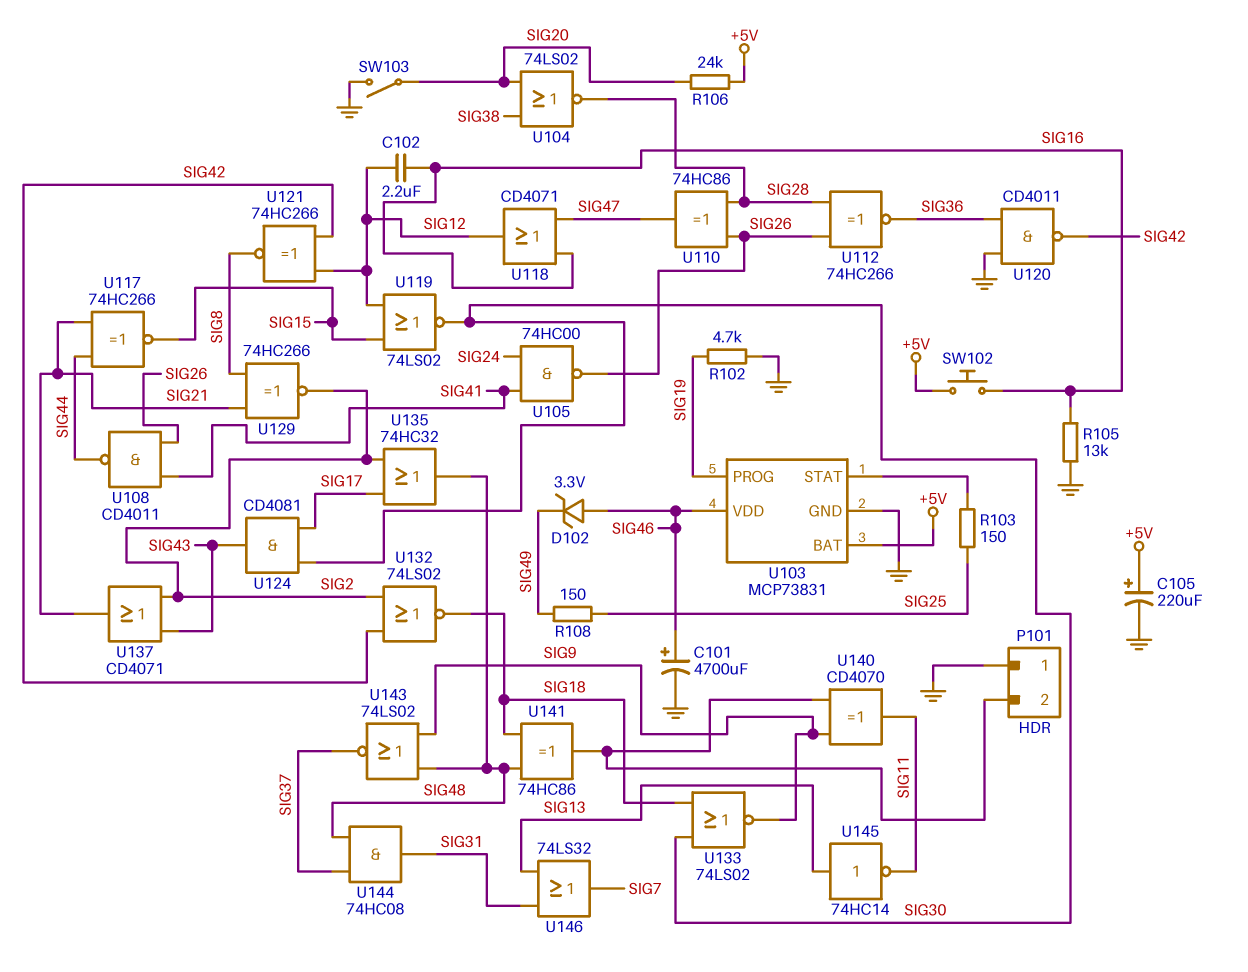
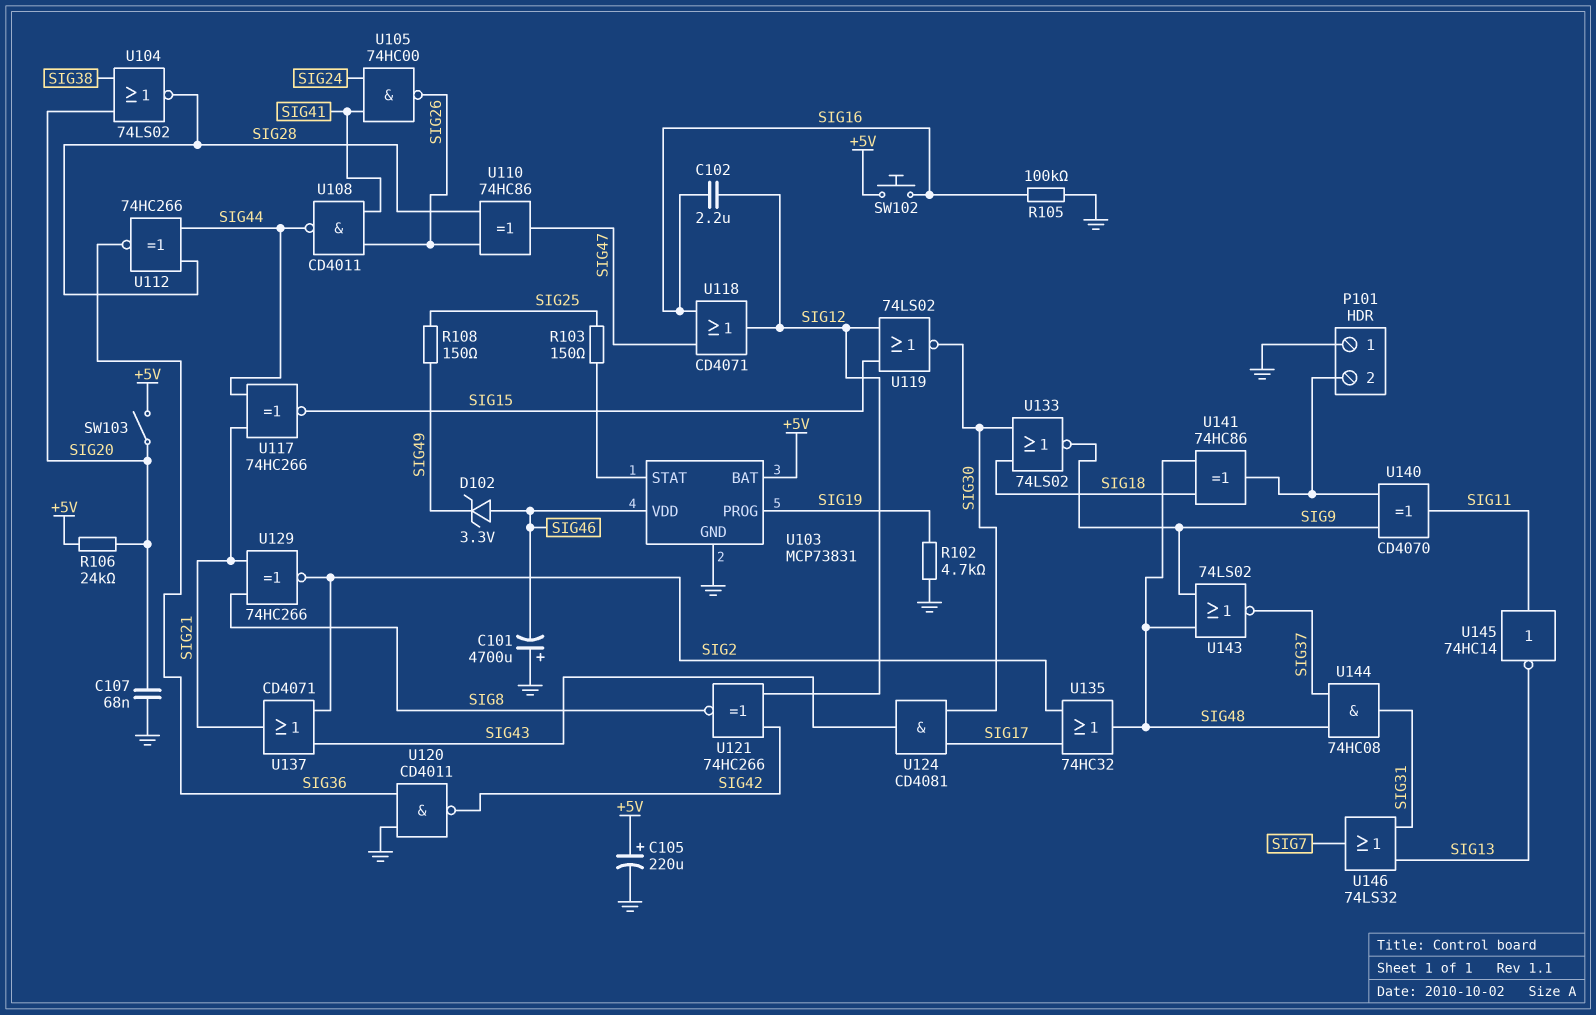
C101: 4700uF (plus SIG46, minus GND) -> 4700uF (plus GND, minus SIG46)
C107: none -> 68nF (GND, SIG20)
R105: 13k (GND, SIG16) -> 100k (GND, SIG16)
SW103: switch (GND, SIG20) -> switch (+5V, SIG20)
U112: XNOR 74HC266 (in SIG26, in SIG28, out SIG36) -> XNOR 74HC266 (in SIG28, in SIG44, out SIG36)
U132: NOR 74LS02 (in SIG2, in SIG42, out SIG18) -> none
U145: NOT 74HC14 (in SIG13, out SIG11) -> NOT 74HC14 (in SIG11, out SIG13)

